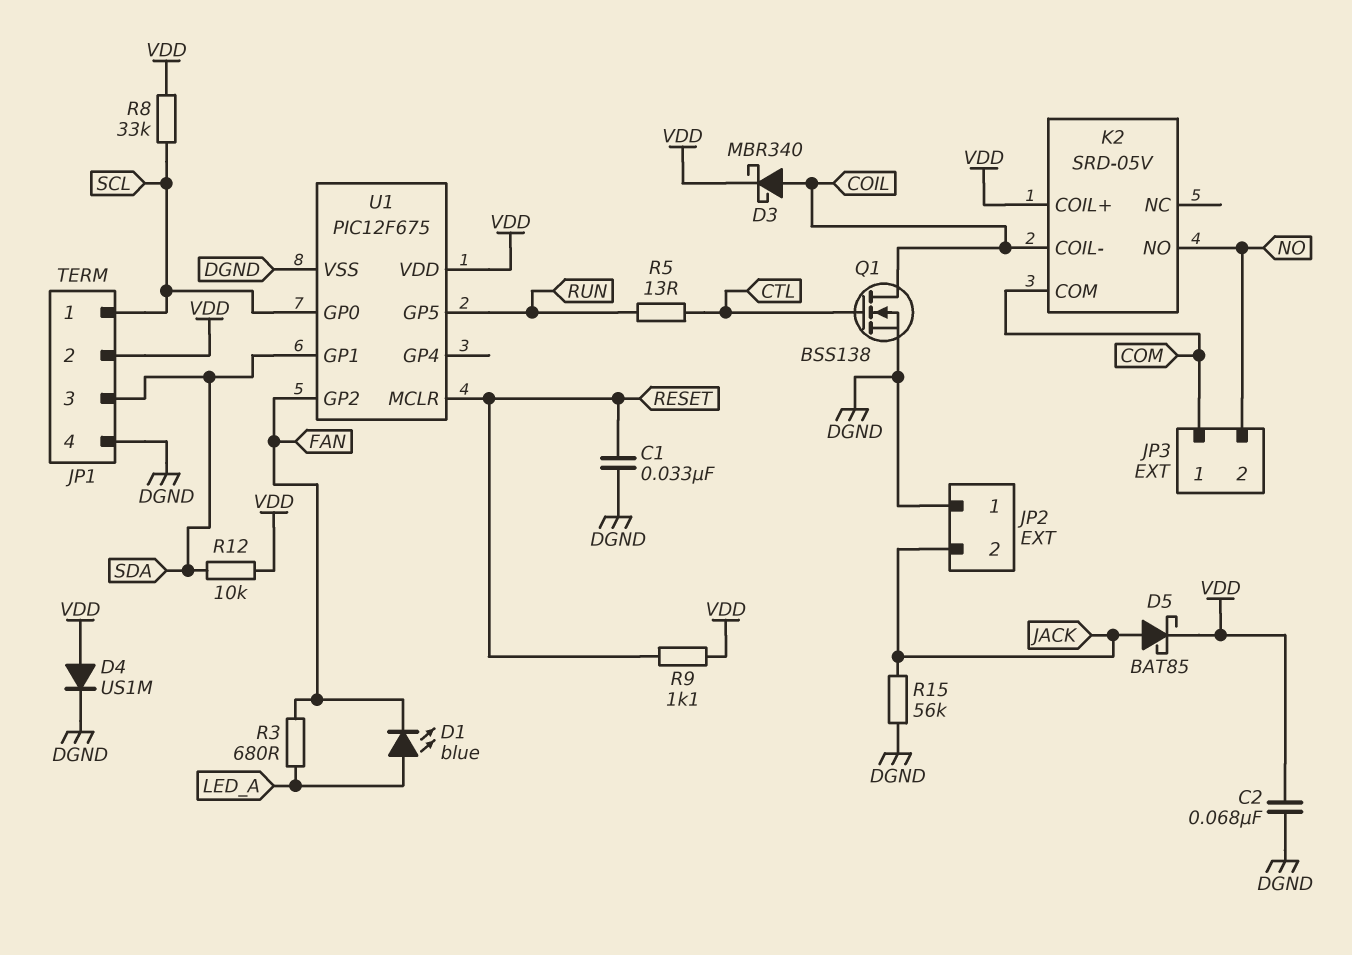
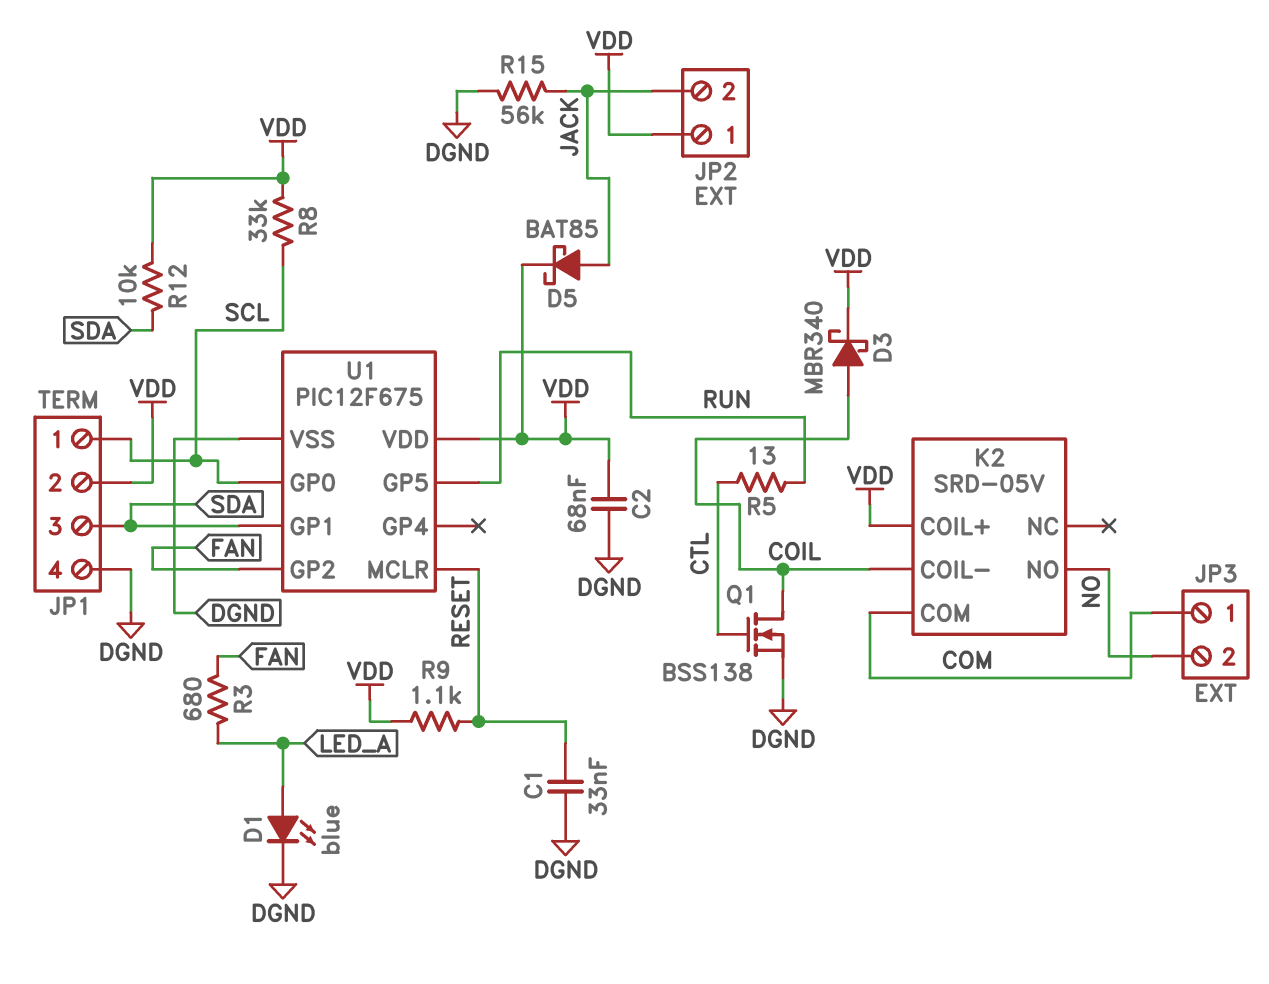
D1: LED blue (A LED_A, K FAN) -> LED blue (A LED_A, K DGND)
D4: diode US1M (A VDD, K DGND) -> none
JP2 pin 1: DGND -> VDD

